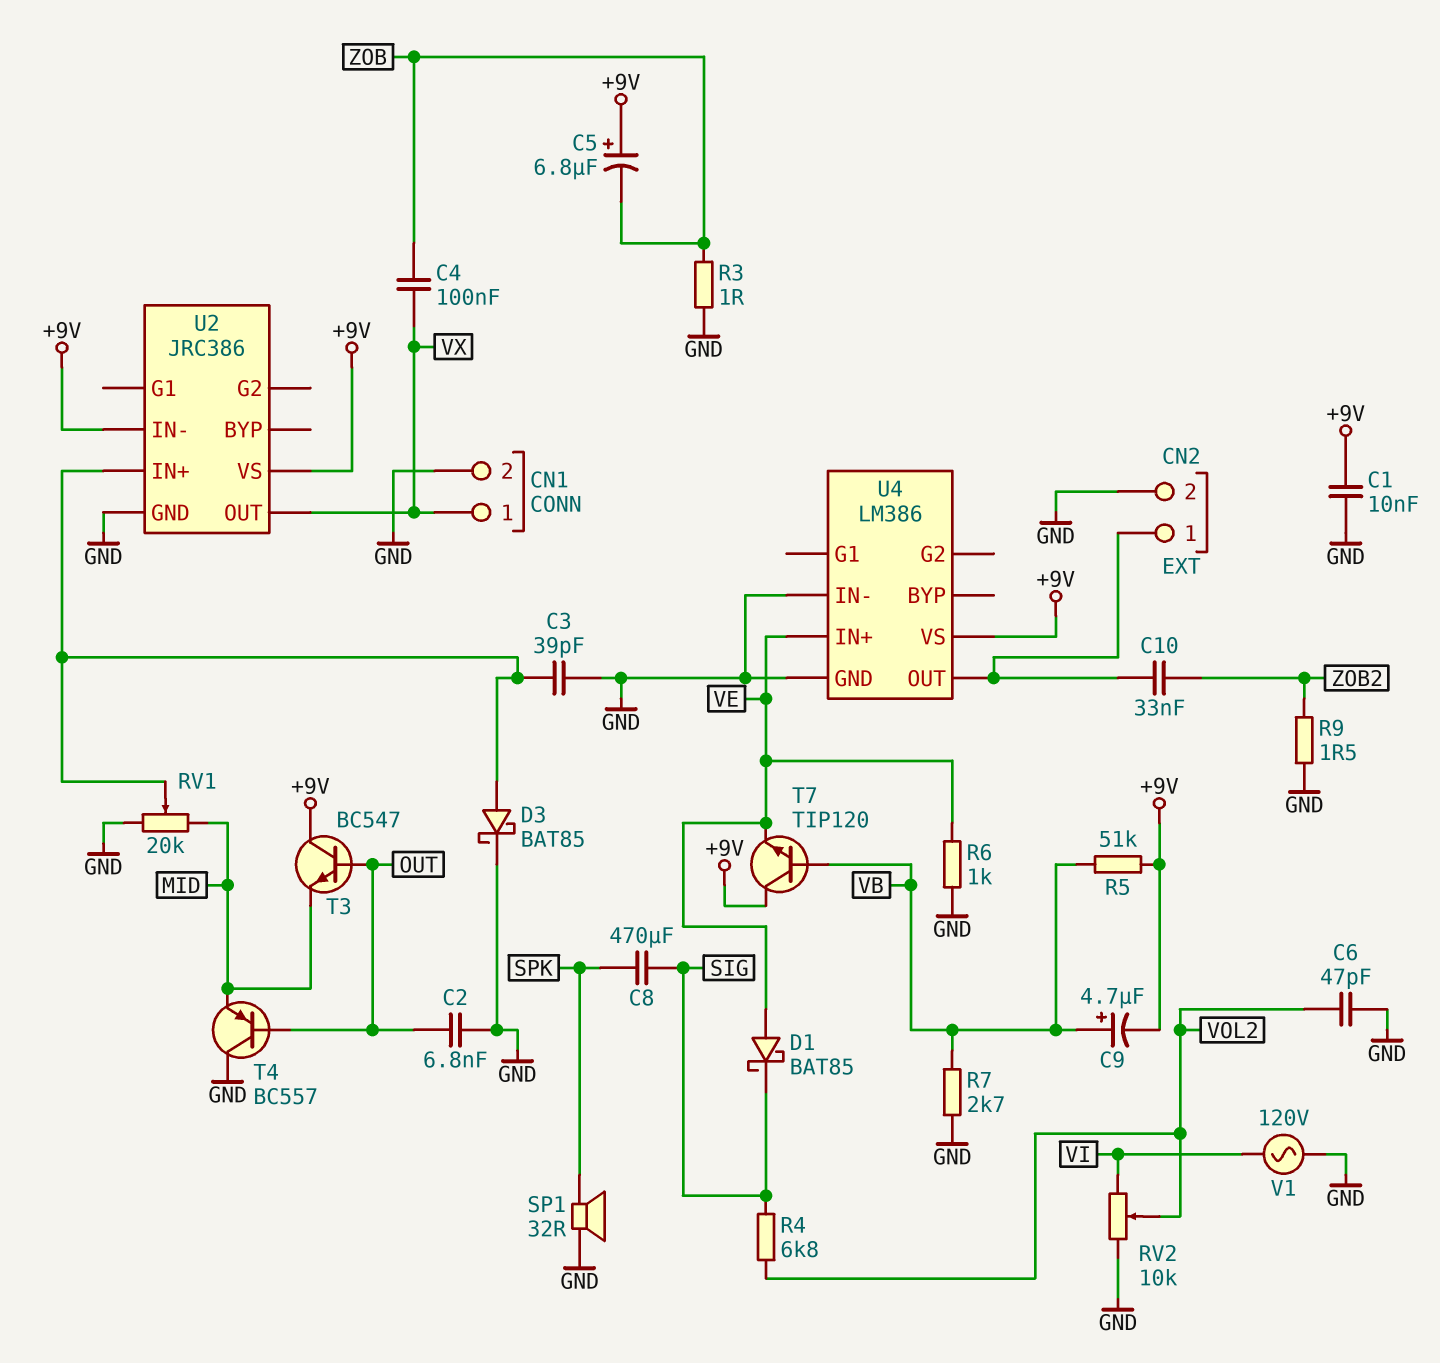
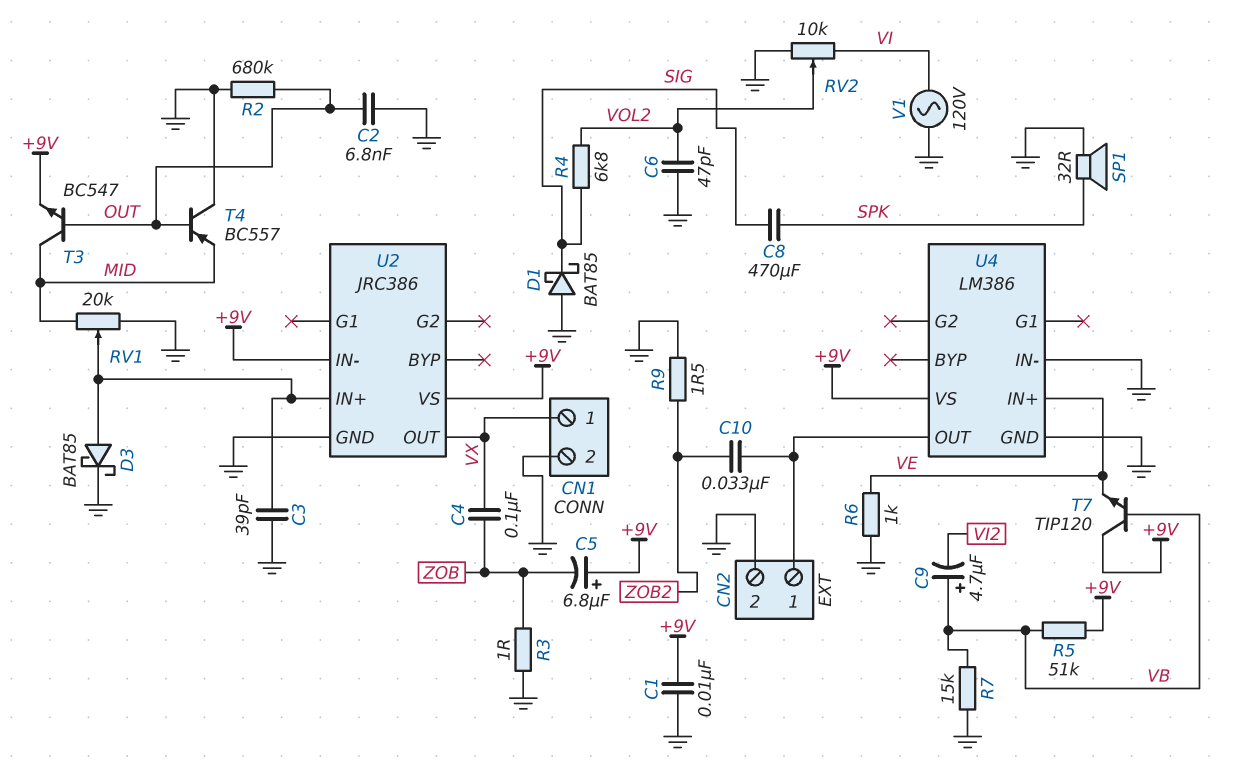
C9: 4.7uF (plus VB, minus +9V) -> 4.7uF (plus VB, minus VI2)
D1: schottky BAT85 (A VE, K SIG) -> schottky BAT85 (A GND, K SIG)
R2: none -> 680k (GND, OUT)
R7: 2.7k (GND, VB) -> 15k (GND, VB)
T3: NPN BC547 (B OUT, C +9V, E MID) -> NPN BC547 (B OUT, C MID, E +9V)

